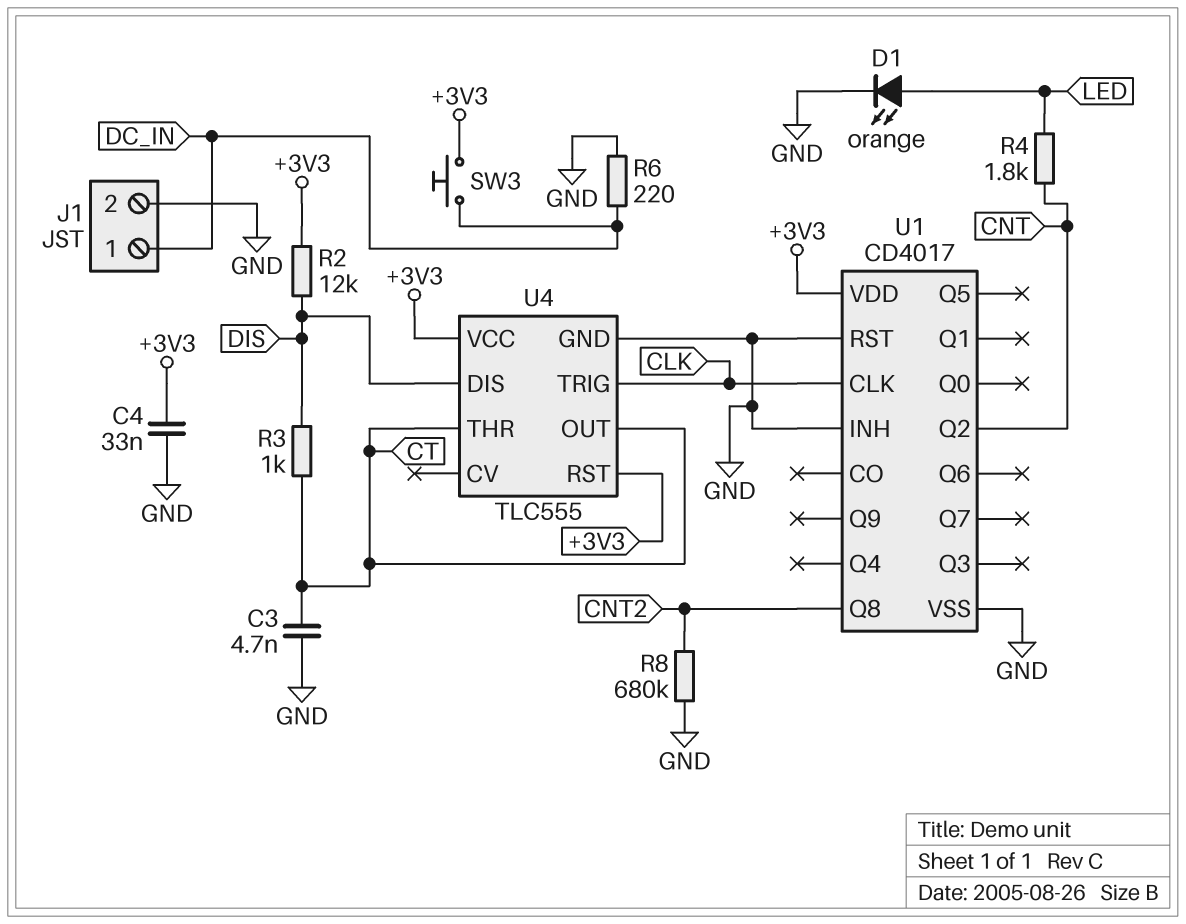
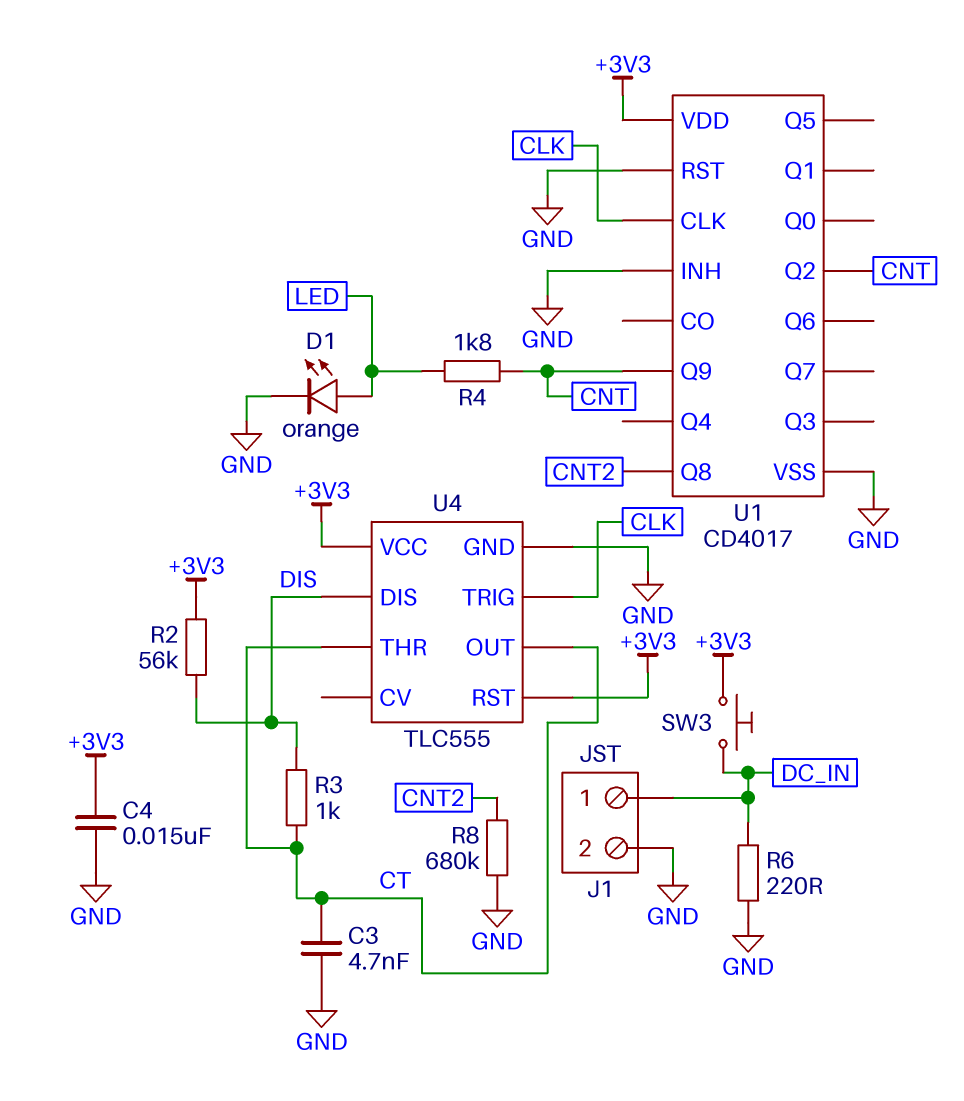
C4: 33nF (+3V3, GND) -> 15nF (+3V3, GND)
R2: 12k (+3V3, DIS) -> 56k (+3V3, DIS)
U1 pin Q9: none -> CNT

